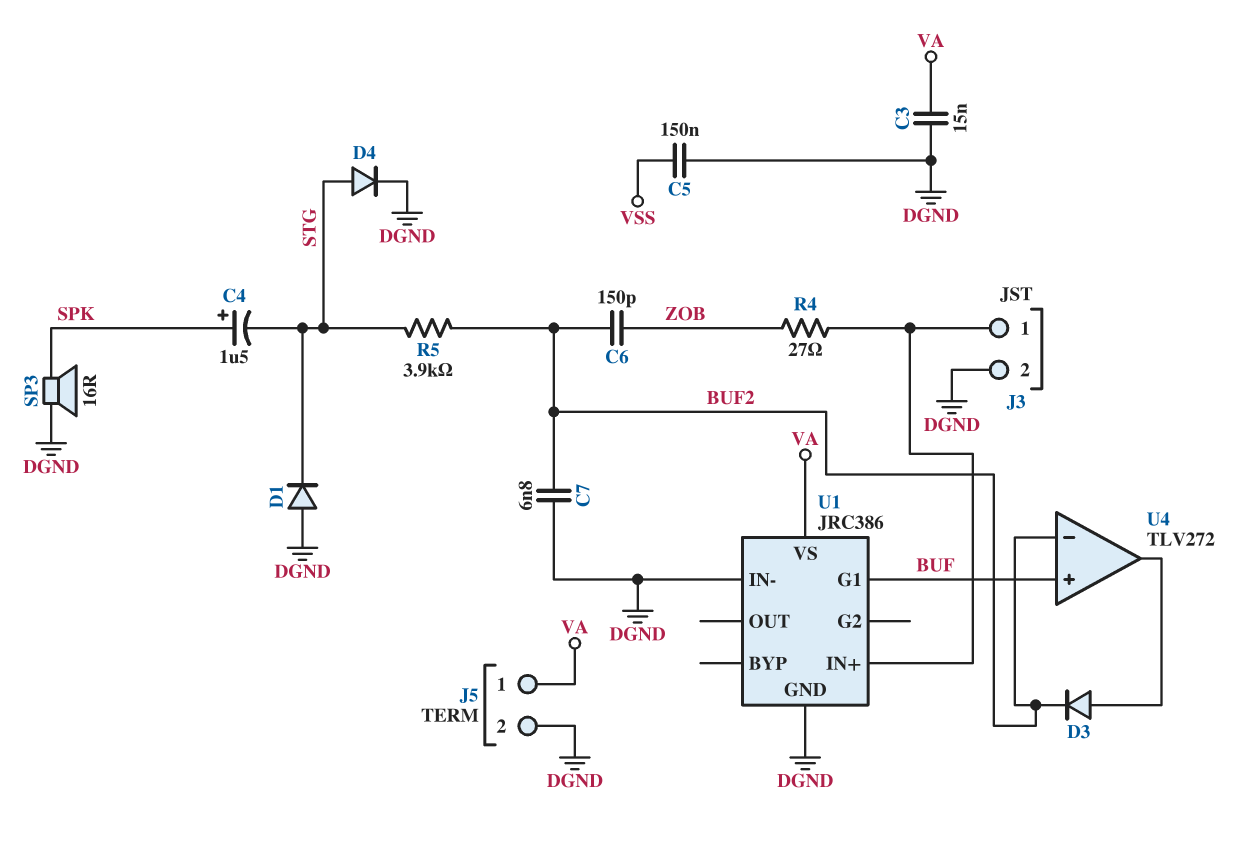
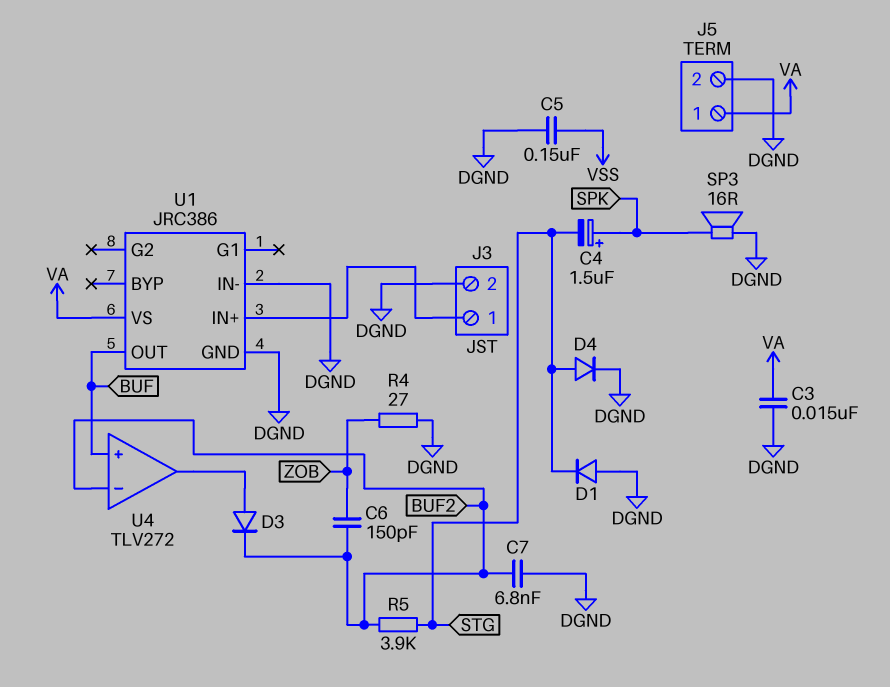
R4: 27 (J3/1, ZOB) -> 27 (DGND, ZOB)
U1 pin G1: BUF -> none
U1 pin OUT: none -> BUF

